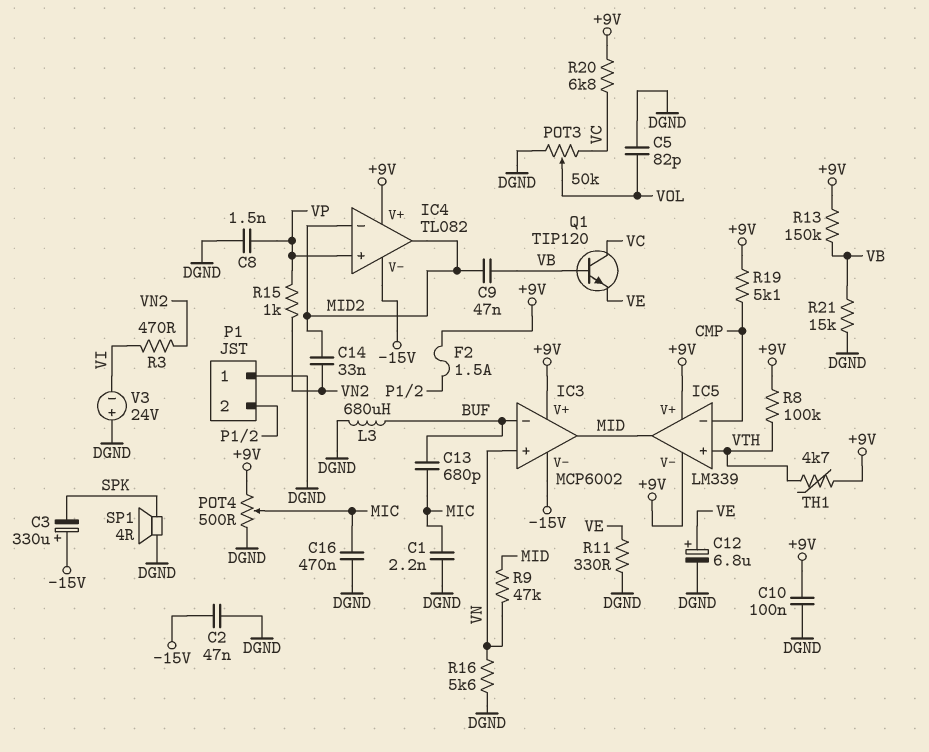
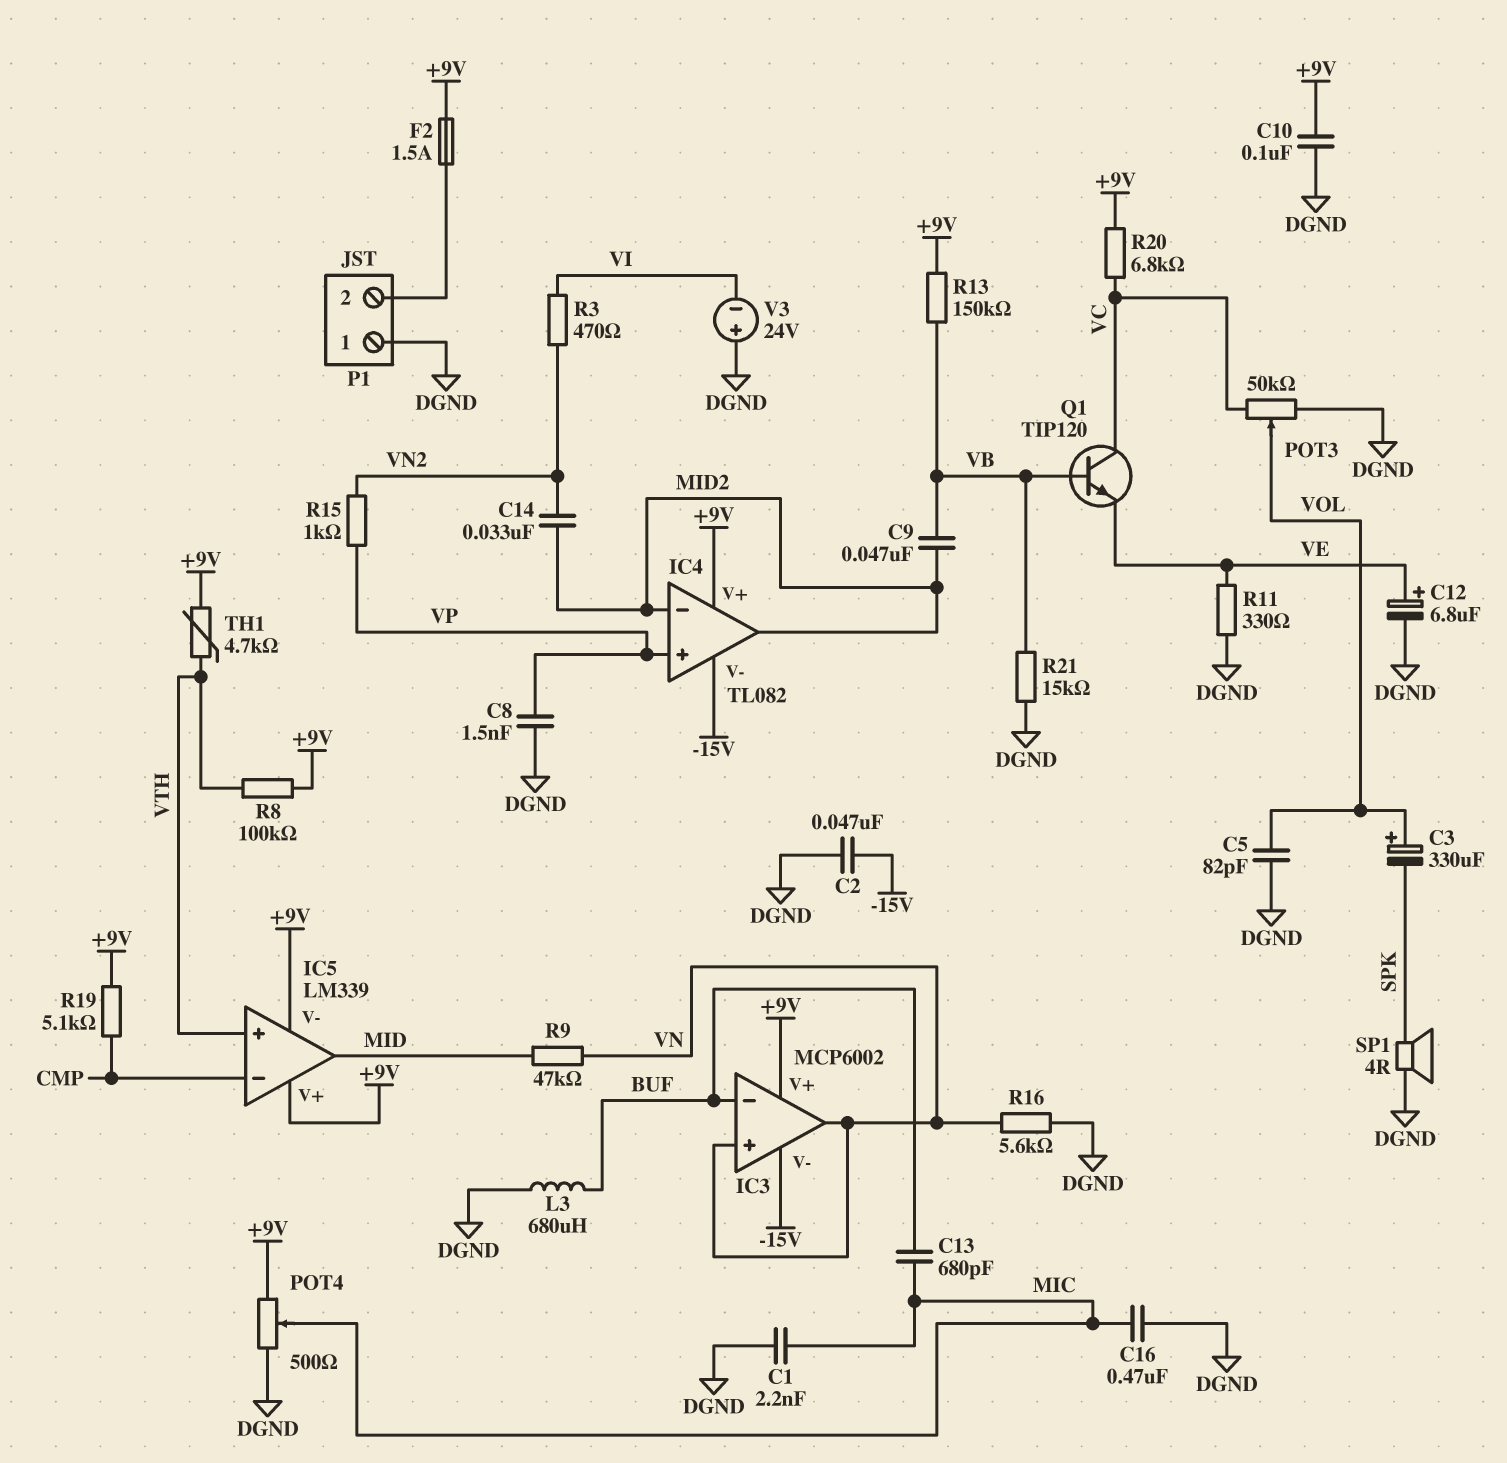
C3: 330uF (plus -15V, minus SPK) -> 330uF (plus VOL, minus SPK)
IC3 pin out: MID -> VN

